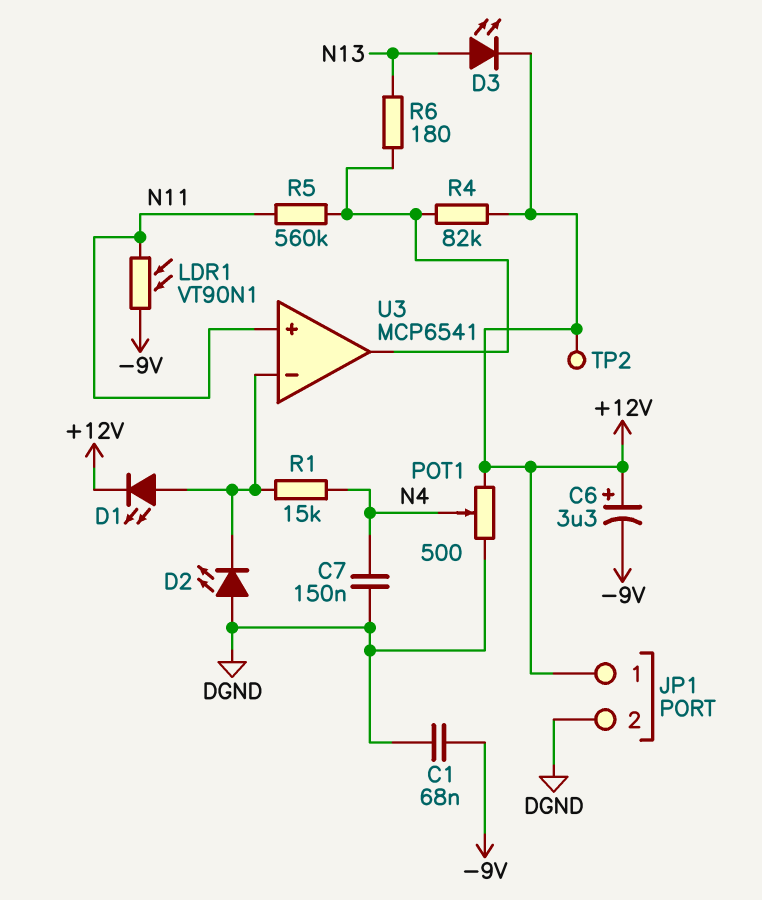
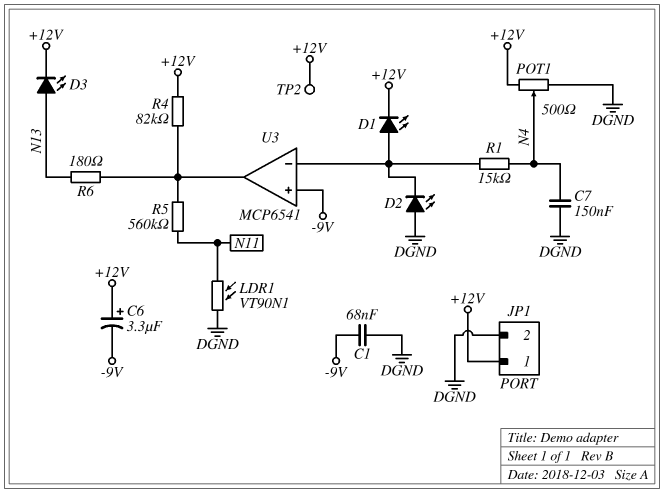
LDR1: VT90N1 (-9V, N11) -> VT90N1 (DGND, N11)
U3 pin in+: N11 -> -9V

